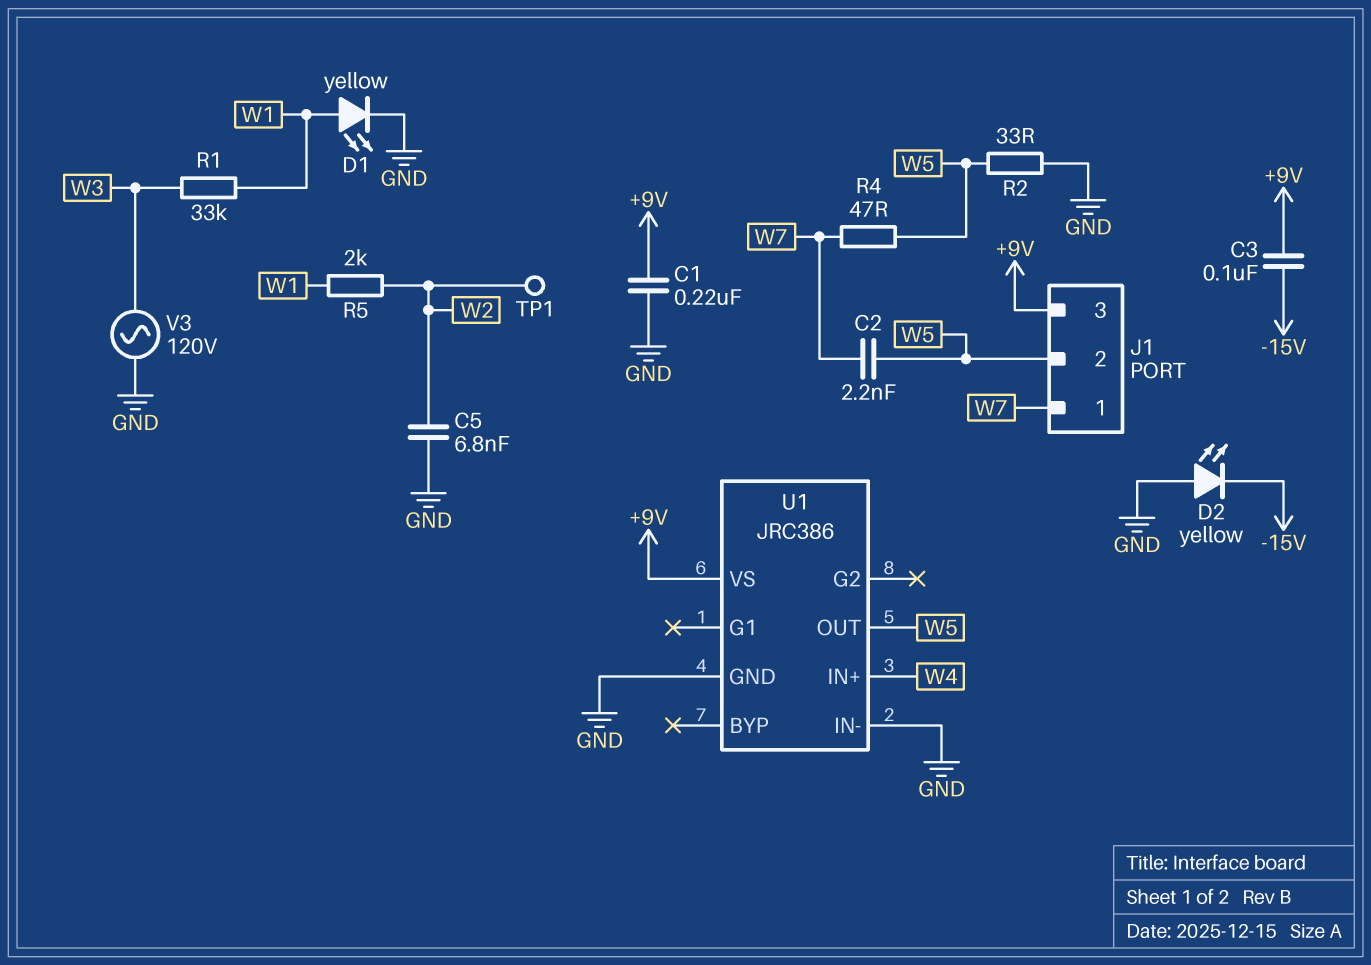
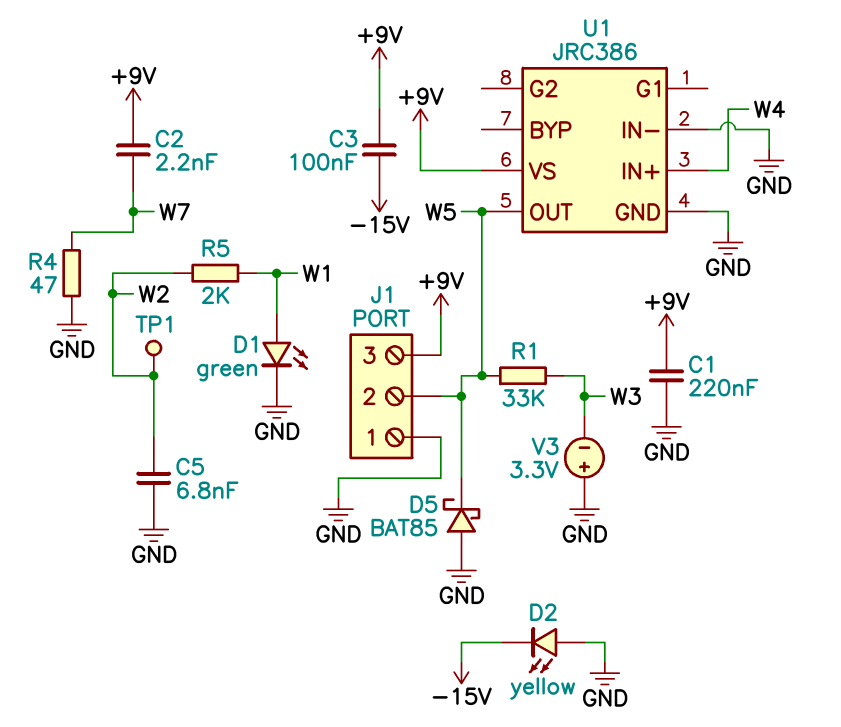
C2: 2.2nF (W5, W7) -> 2.2nF (+9V, W7)
D1: LED yellow (A W1, K GND) -> LED green (A W1, K GND)
D5: none -> schottky BAT85 (A GND, K W5)
J1 pin 1: W7 -> GND
R1: 33k (W1, W3) -> 33k (W3, W5)
R2: 33 (GND, W5) -> none
R4: 47 (W5, W7) -> 47 (GND, W7)
V3: AC 120V (GND, W3) -> 3.3V (plus GND, minus W3)

